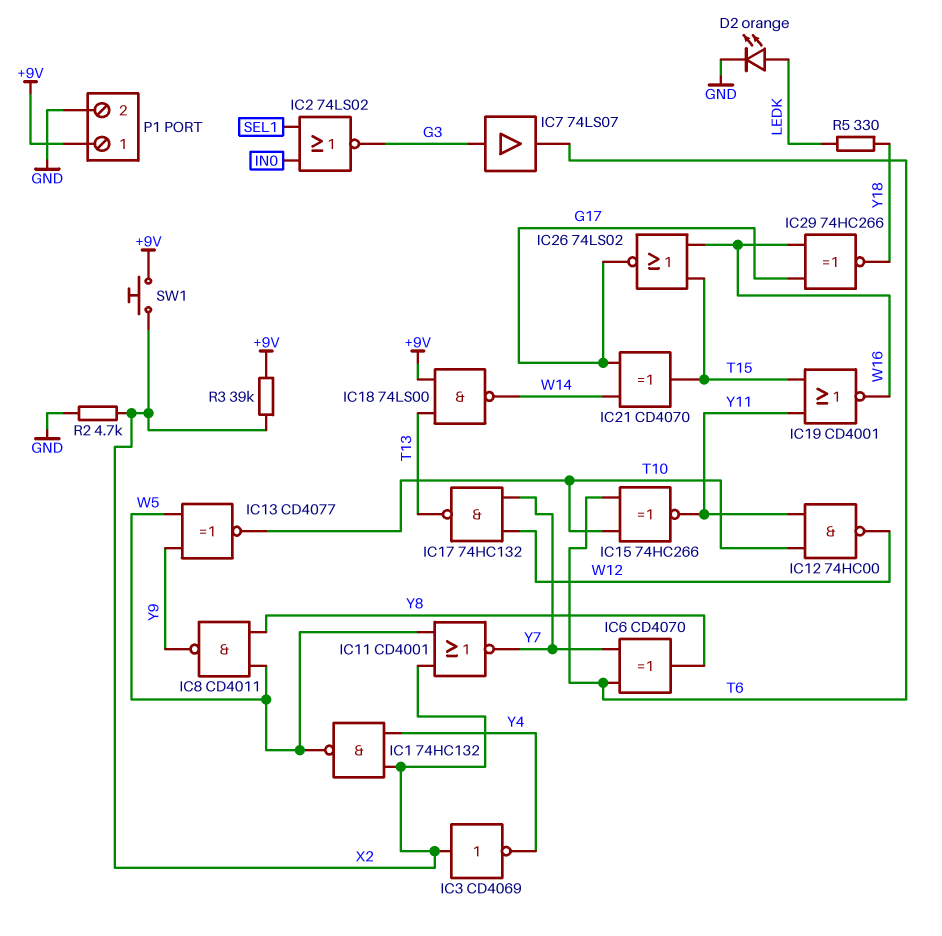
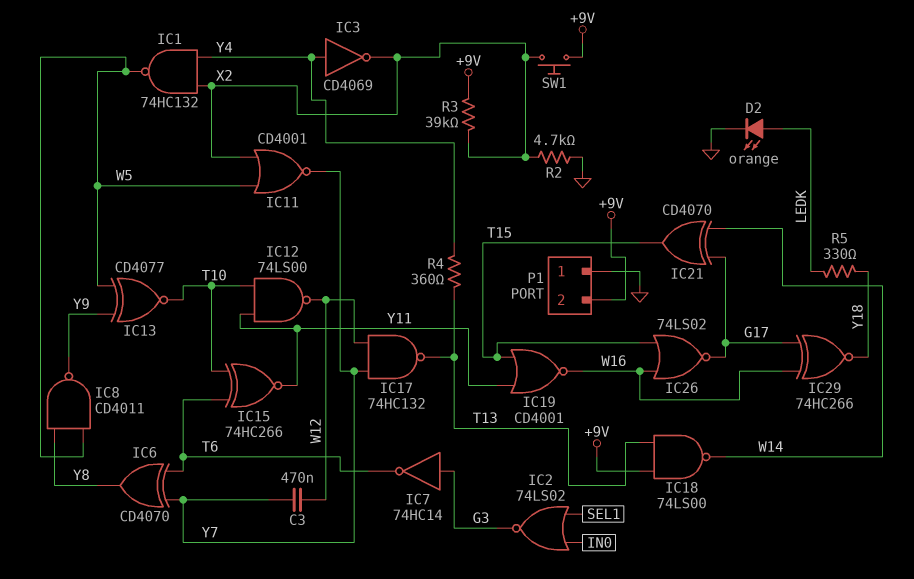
C3: none -> 470nF (W12, Y7)
IC3: NOT CD4069 (in X2, out Y4) -> NOT CD4069 (in Y4, out X2)
IC7: buffer 74LS07 (in G3, out T6) -> NOT 74HC14 (in G3, out T6)
IC12: NAND 74HC00 (in T10, in Y11, out W12) -> NAND 74LS00 (in T10, in Y11, out W12)
P1 pin 1: +9V -> GND
P1 pin 2: GND -> +9V
R4: none -> 360 (T13, Y4)

